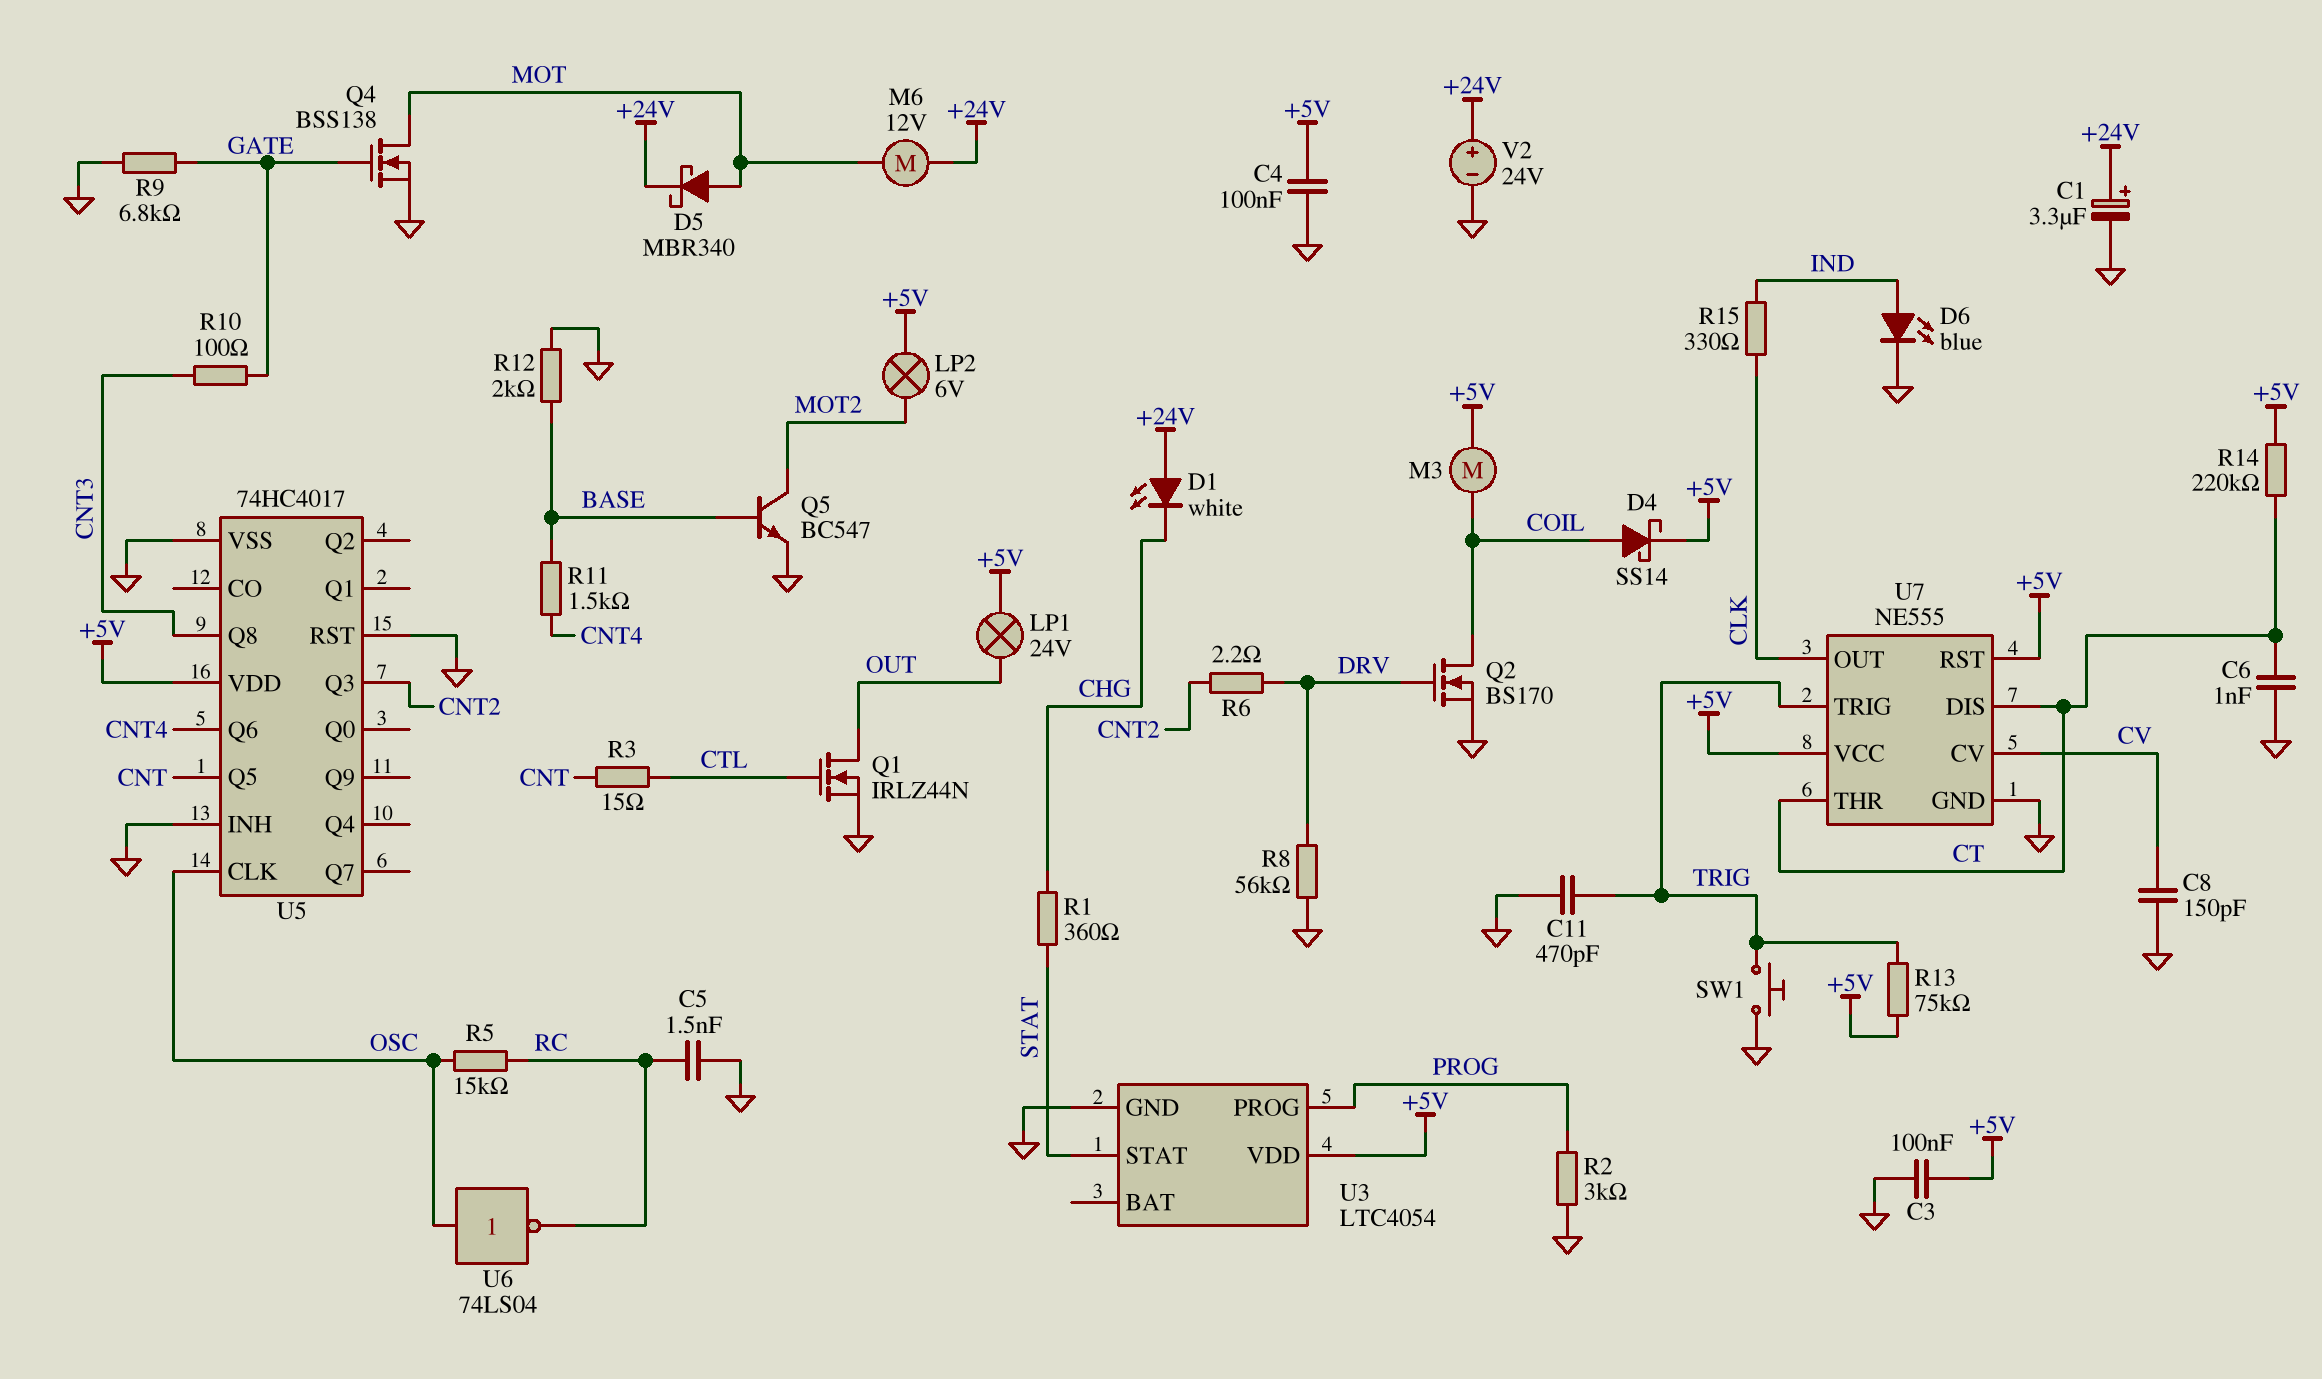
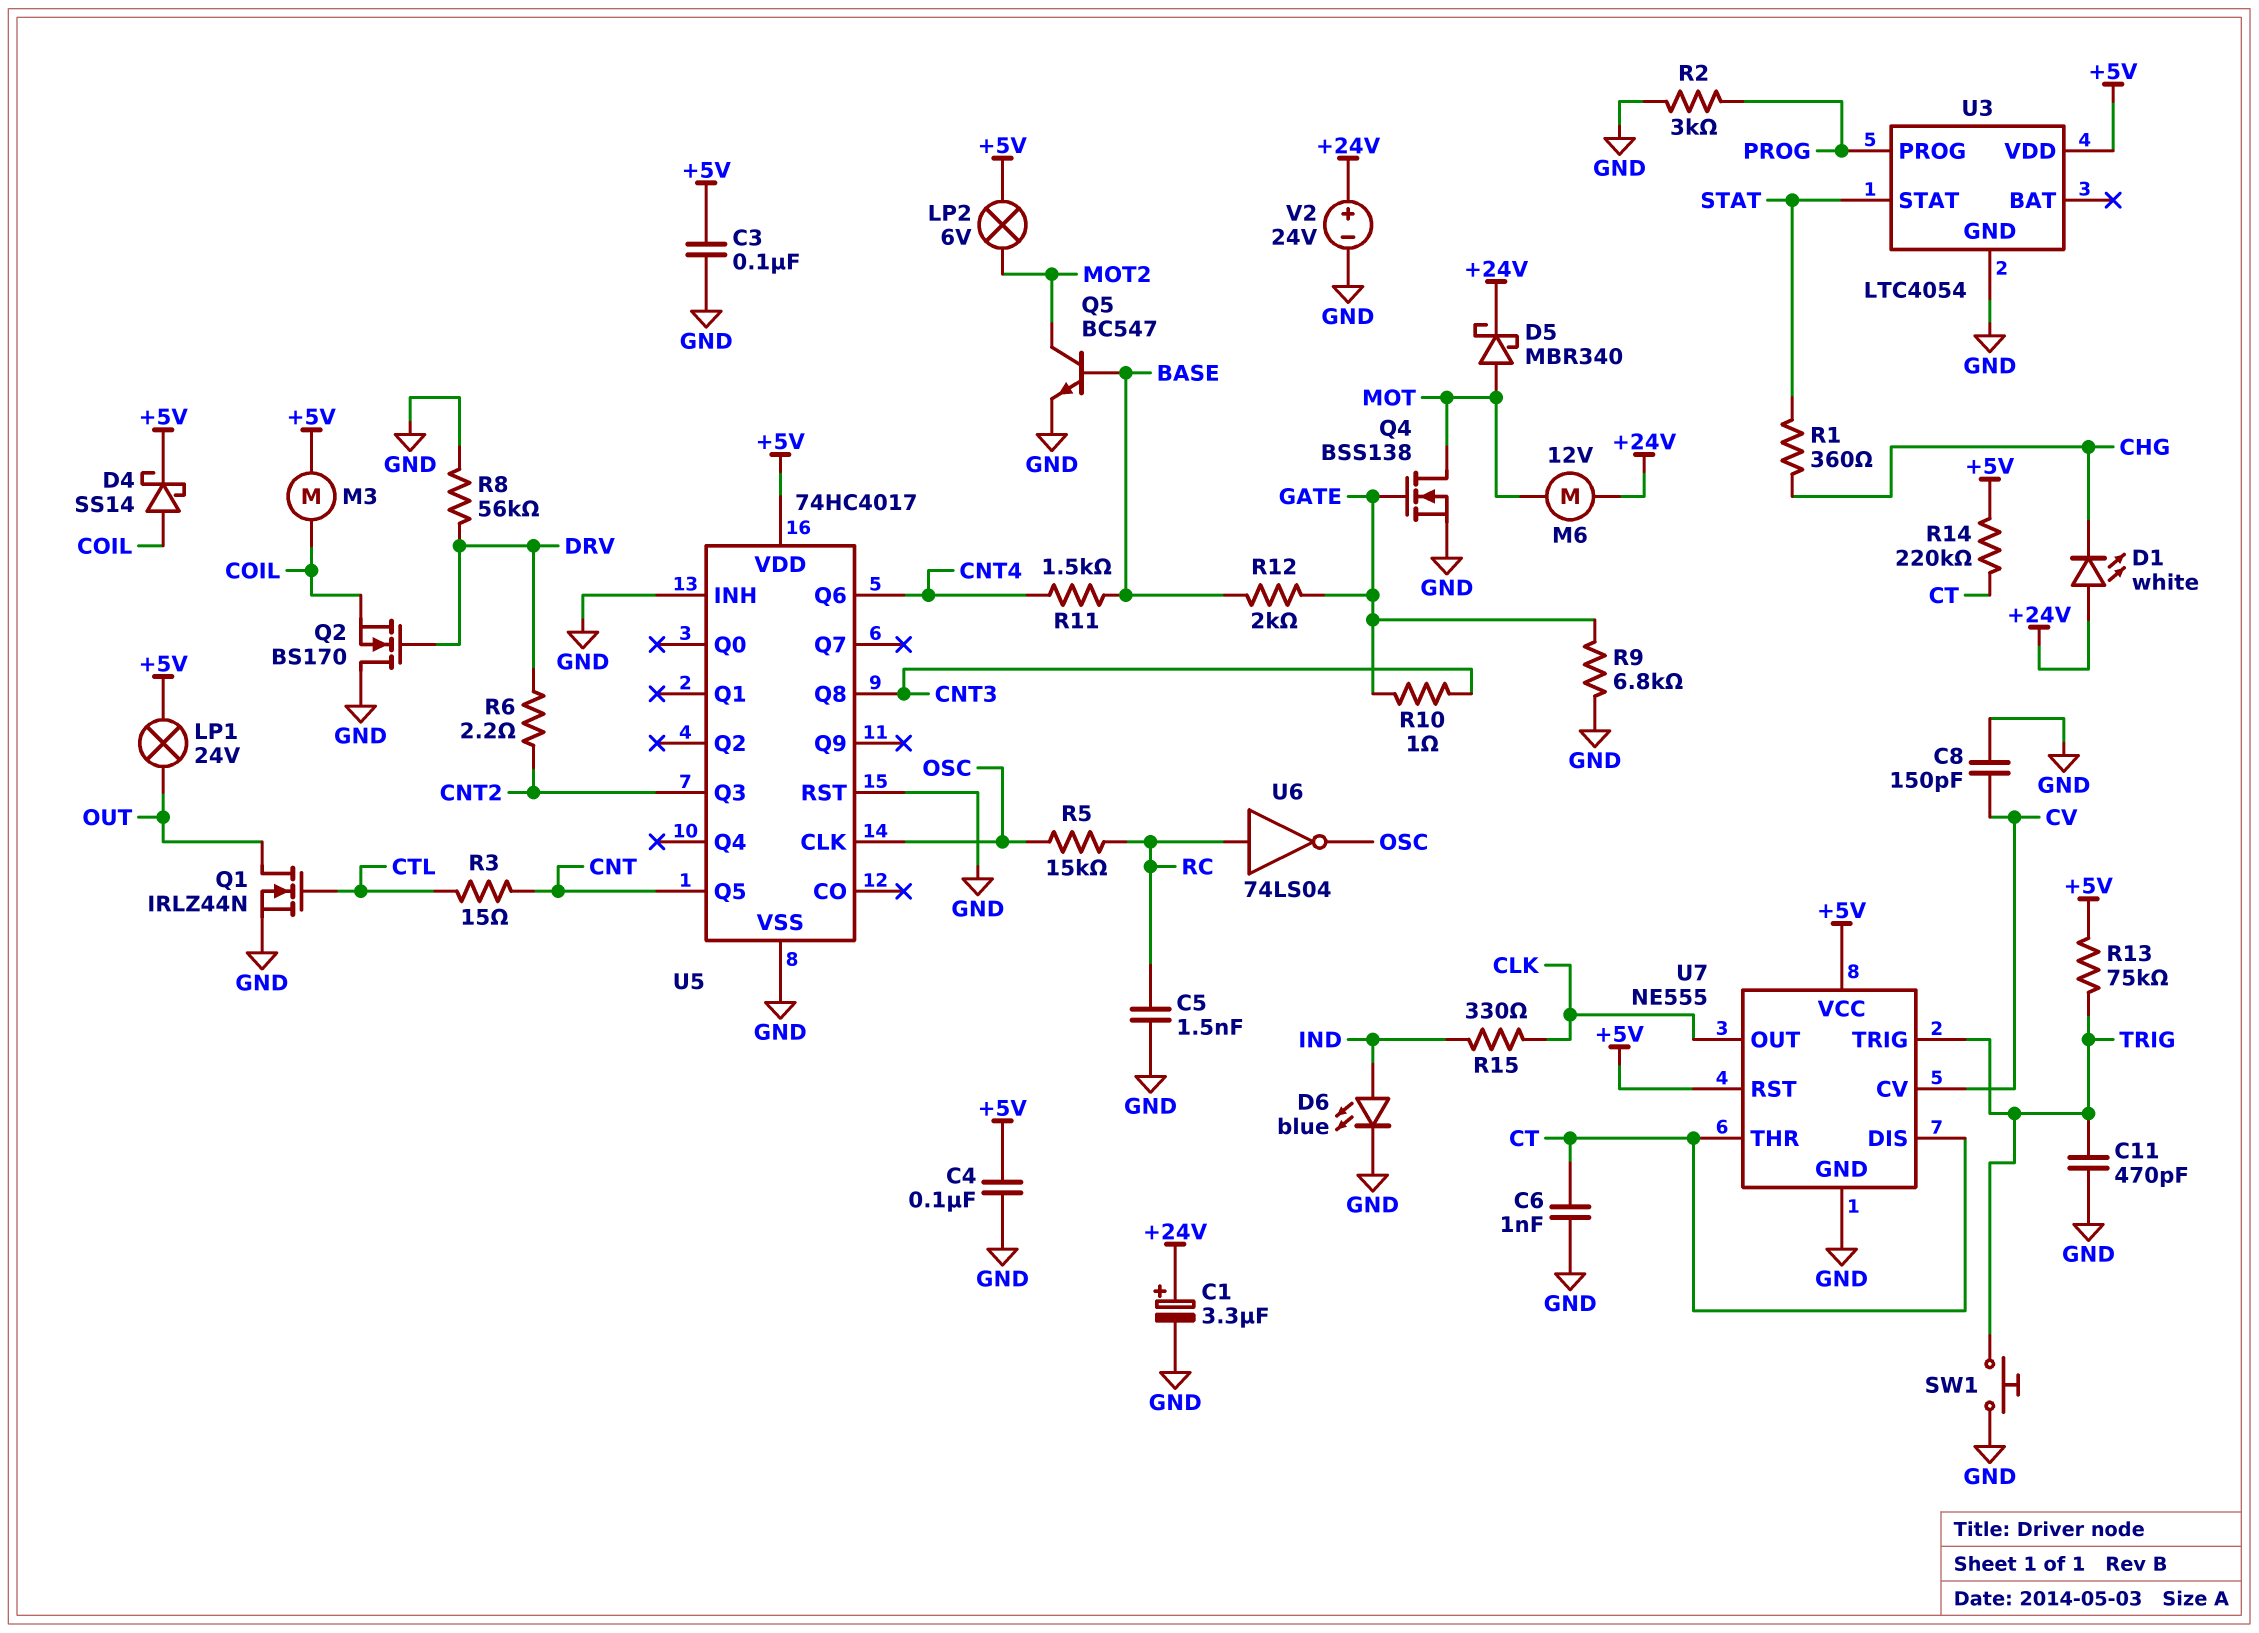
Q2: NMOS BS170 (G DRV, D COIL, S GND) -> NMOS BS170 (G DRV, D GND, S COIL)
R10: 100 (CNT3, GATE) -> 1 (CNT3, GATE)
R12: 2k (BASE, GND) -> 2k (BASE, GATE)
U6: NOT 74LS04 (in OSC, out RC) -> NOT 74LS04 (in RC, out OSC)

